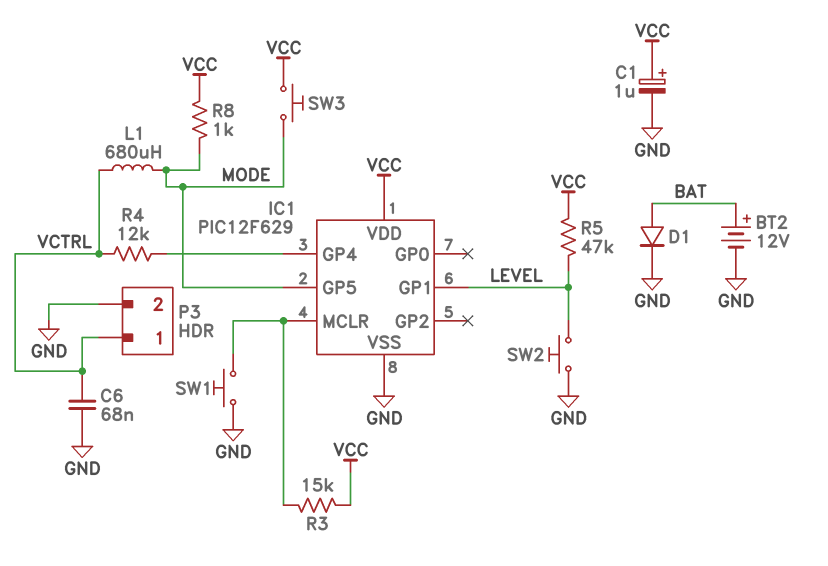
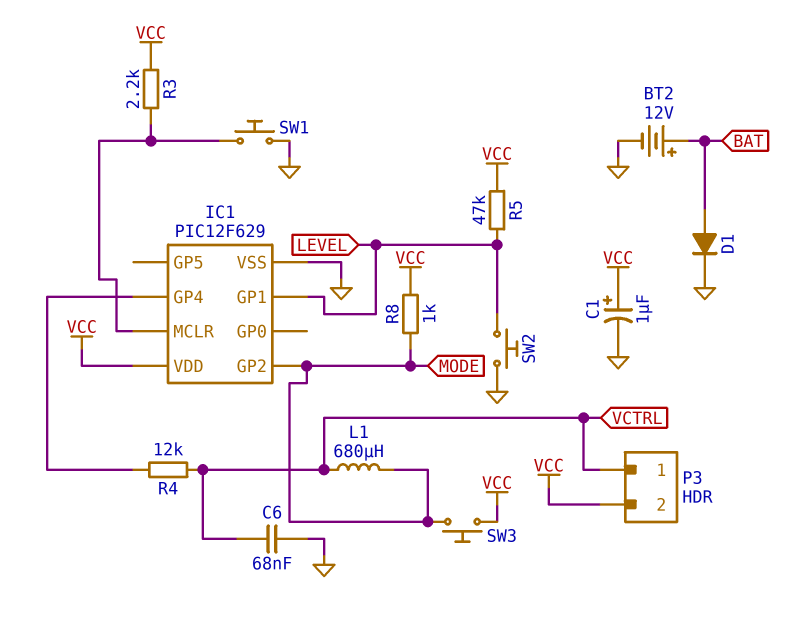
IC1 pin GP2: none -> MODE
IC1 pin GP5: MODE -> none
P3 pin 2: GND -> VCC
R3: 15k (IC1/MCLR, VCC) -> 2.2k (IC1/MCLR, VCC)

